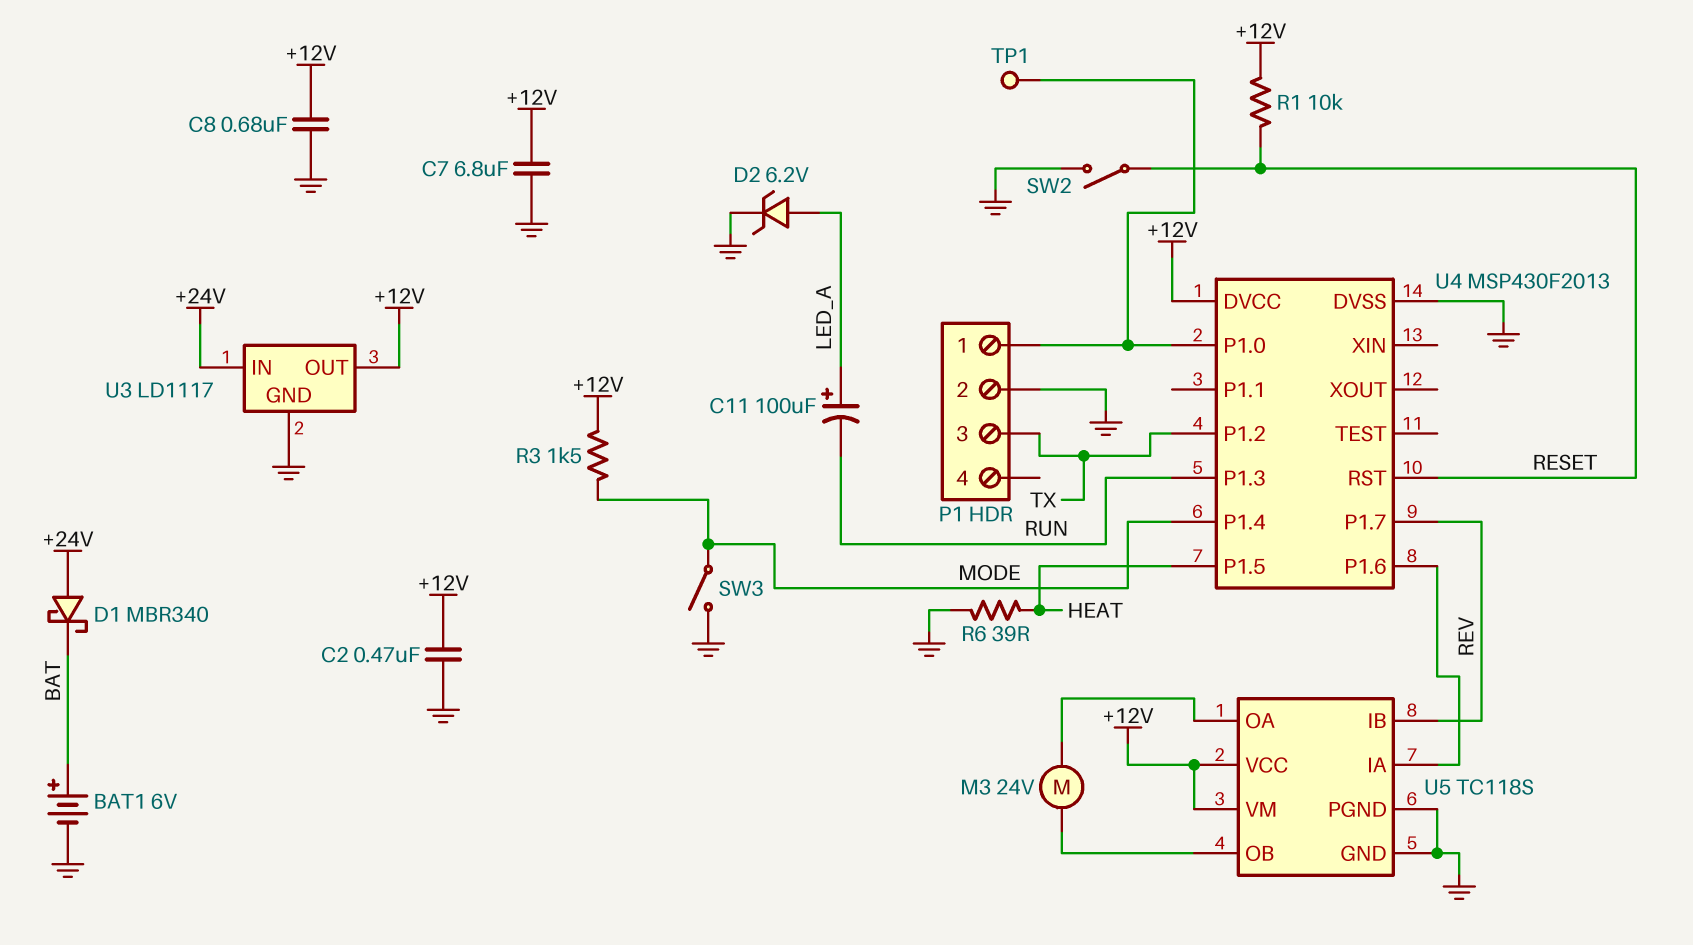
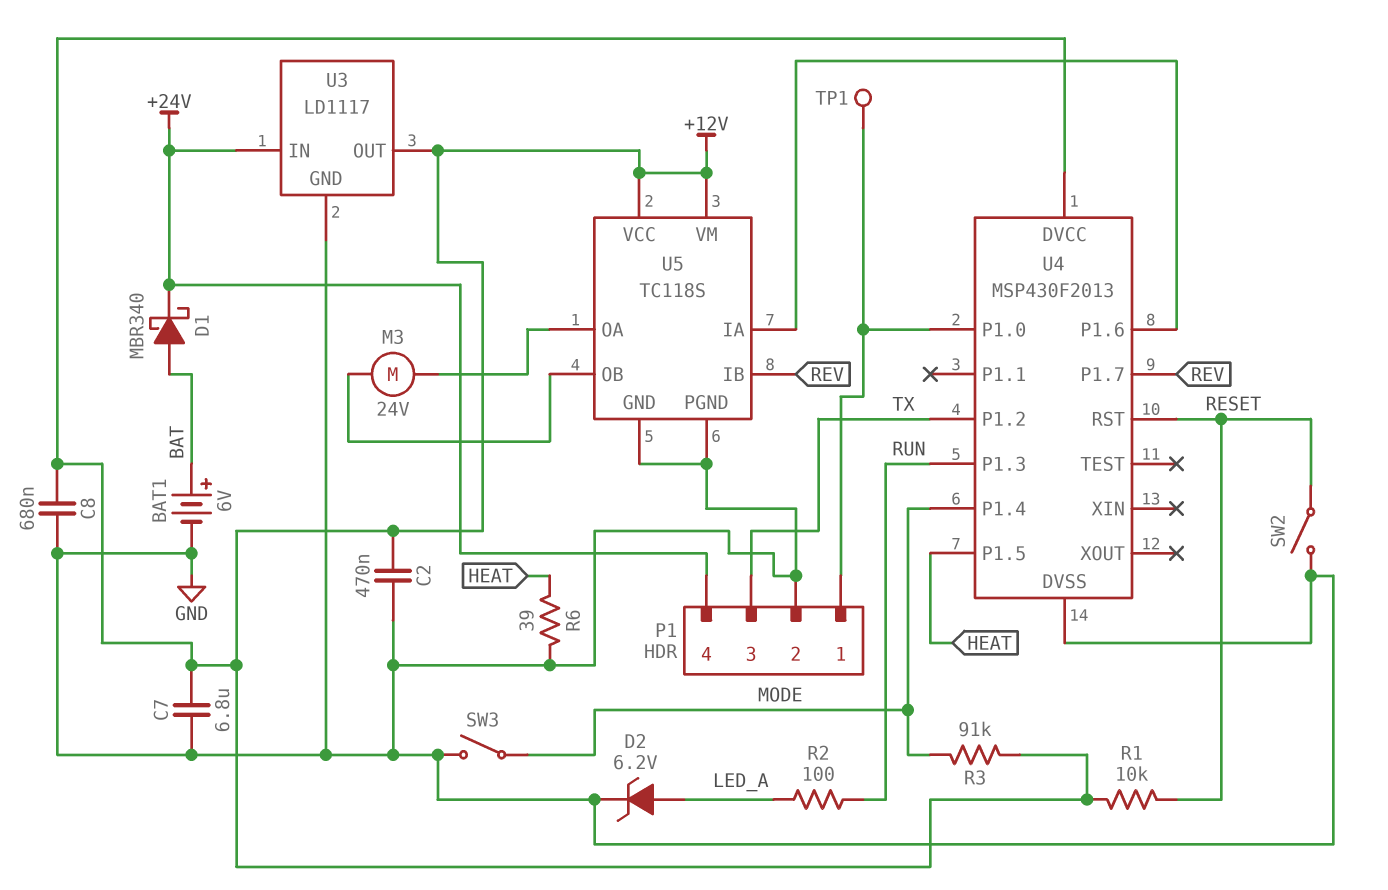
C11: 100uF (plus LED_A, minus RUN) -> none
D1: schottky MBR340 (A +24V, K BAT) -> schottky MBR340 (A BAT, K +24V)
P1 pin 4: none -> +24V
R2: none -> 100 (LED_A, RUN)
R3: 1.5k (+12V, MODE) -> 91k (+12V, MODE)

